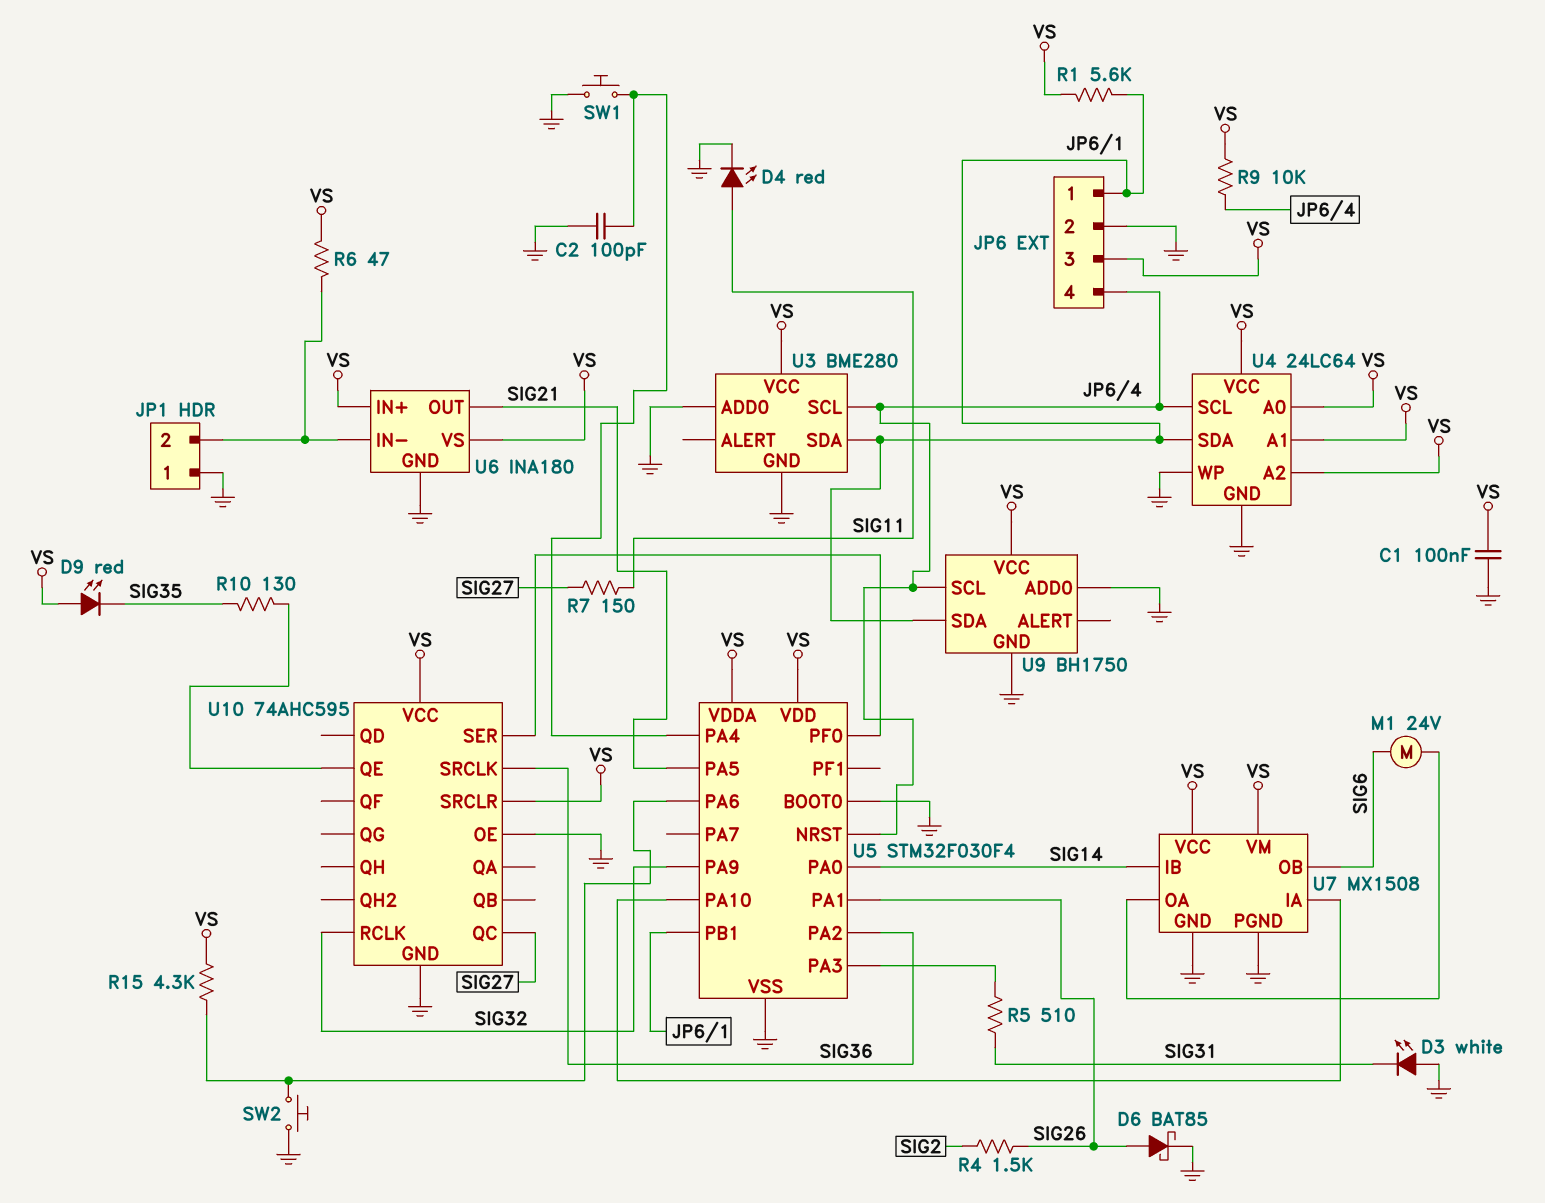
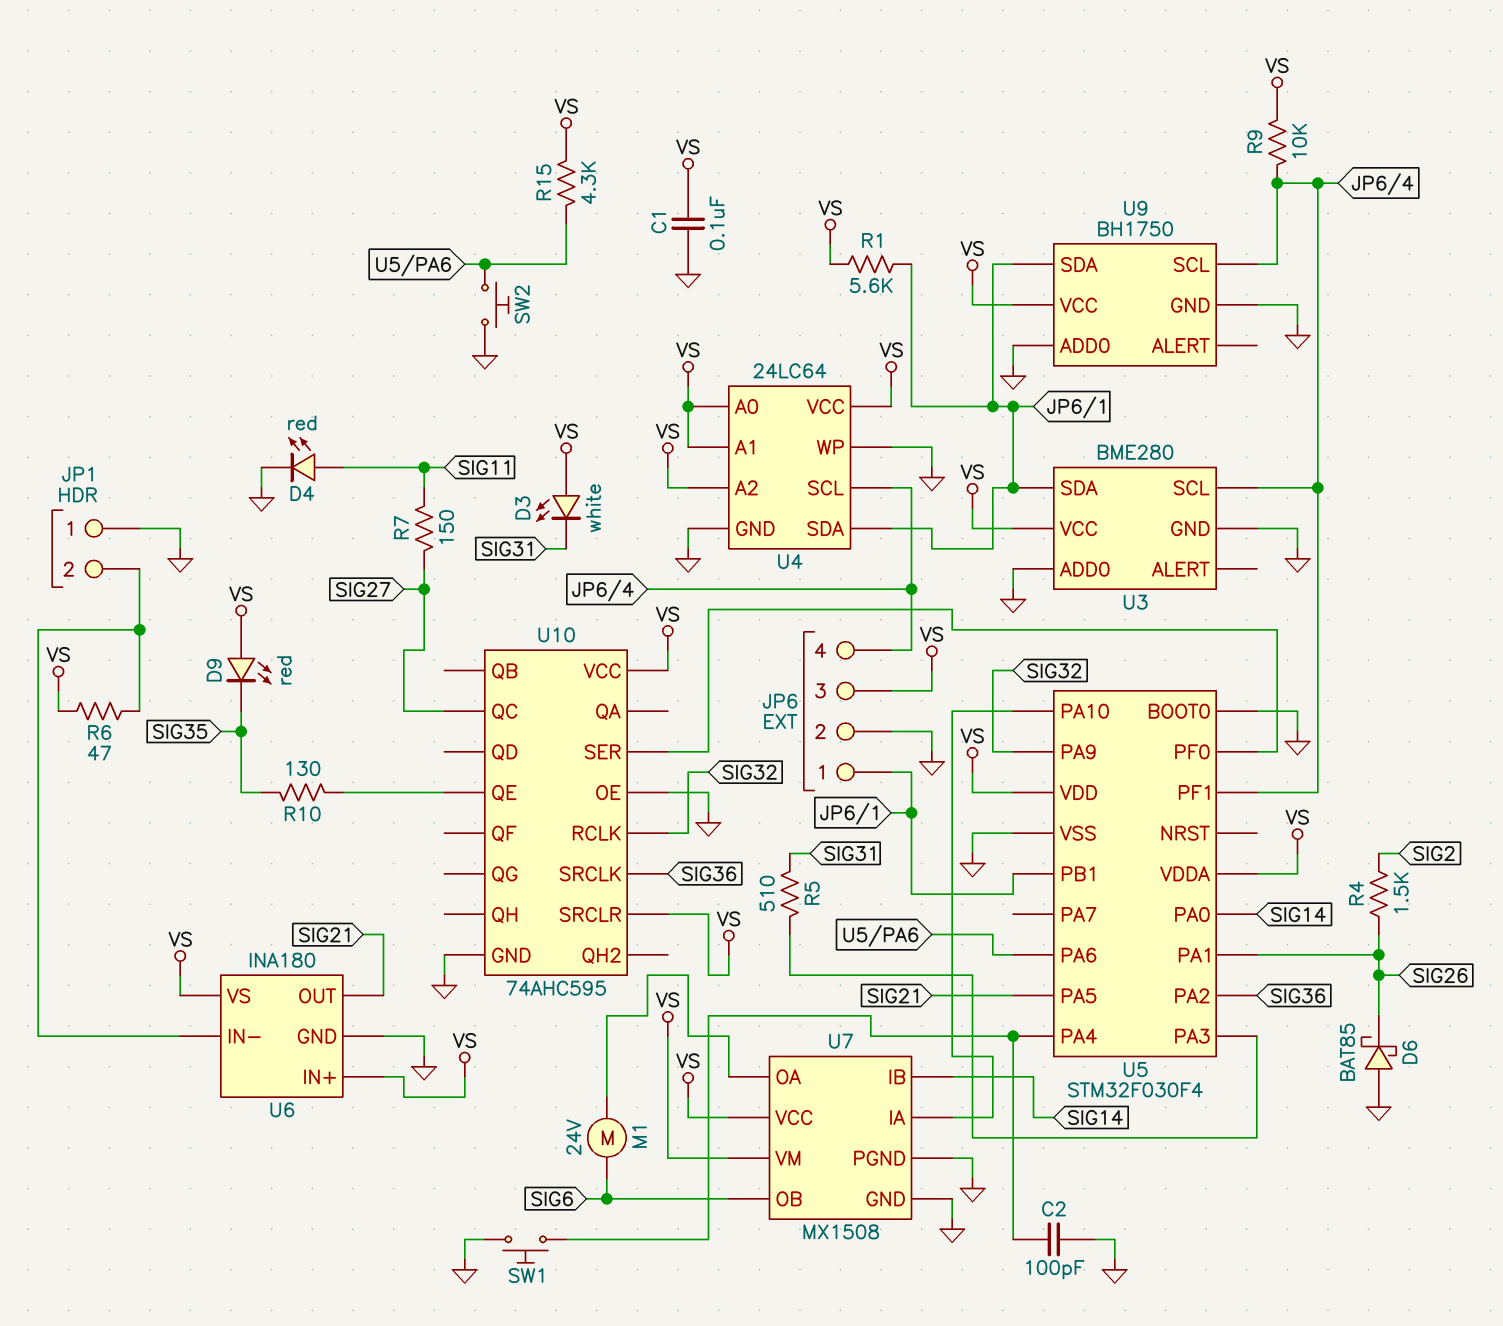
D3: LED white (A GND, K SIG31) -> LED white (A VS, K SIG31)
D6: schottky BAT85 (A SIG26, K GND) -> schottky BAT85 (A GND, K SIG26)
U5 pin NRST: JP6/4 -> none
U5 pin PF1: none -> JP6/4

